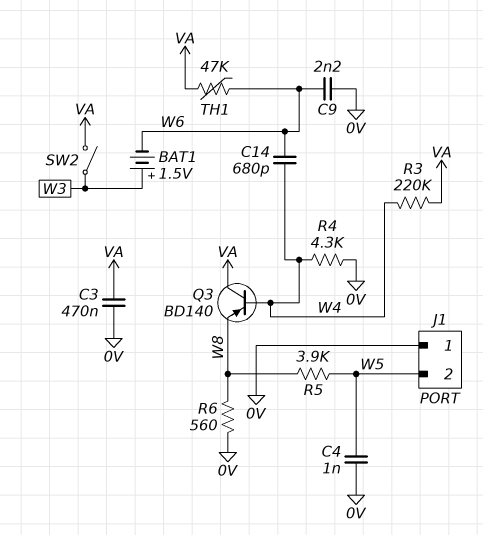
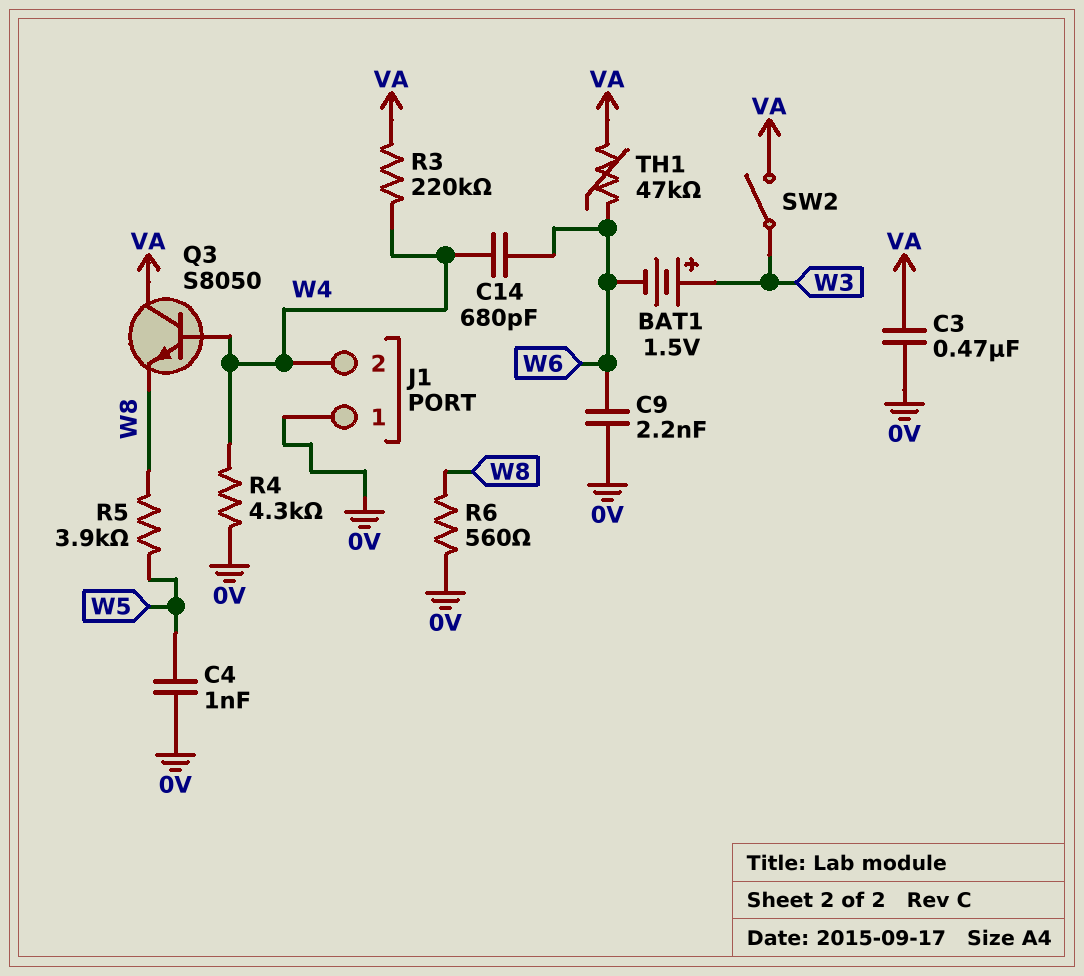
J1 pin 2: W5 -> W4
Q3: PNP BD140 (B W4, C VA, E W8) -> NPN S8050 (B W4, C VA, E W8)

